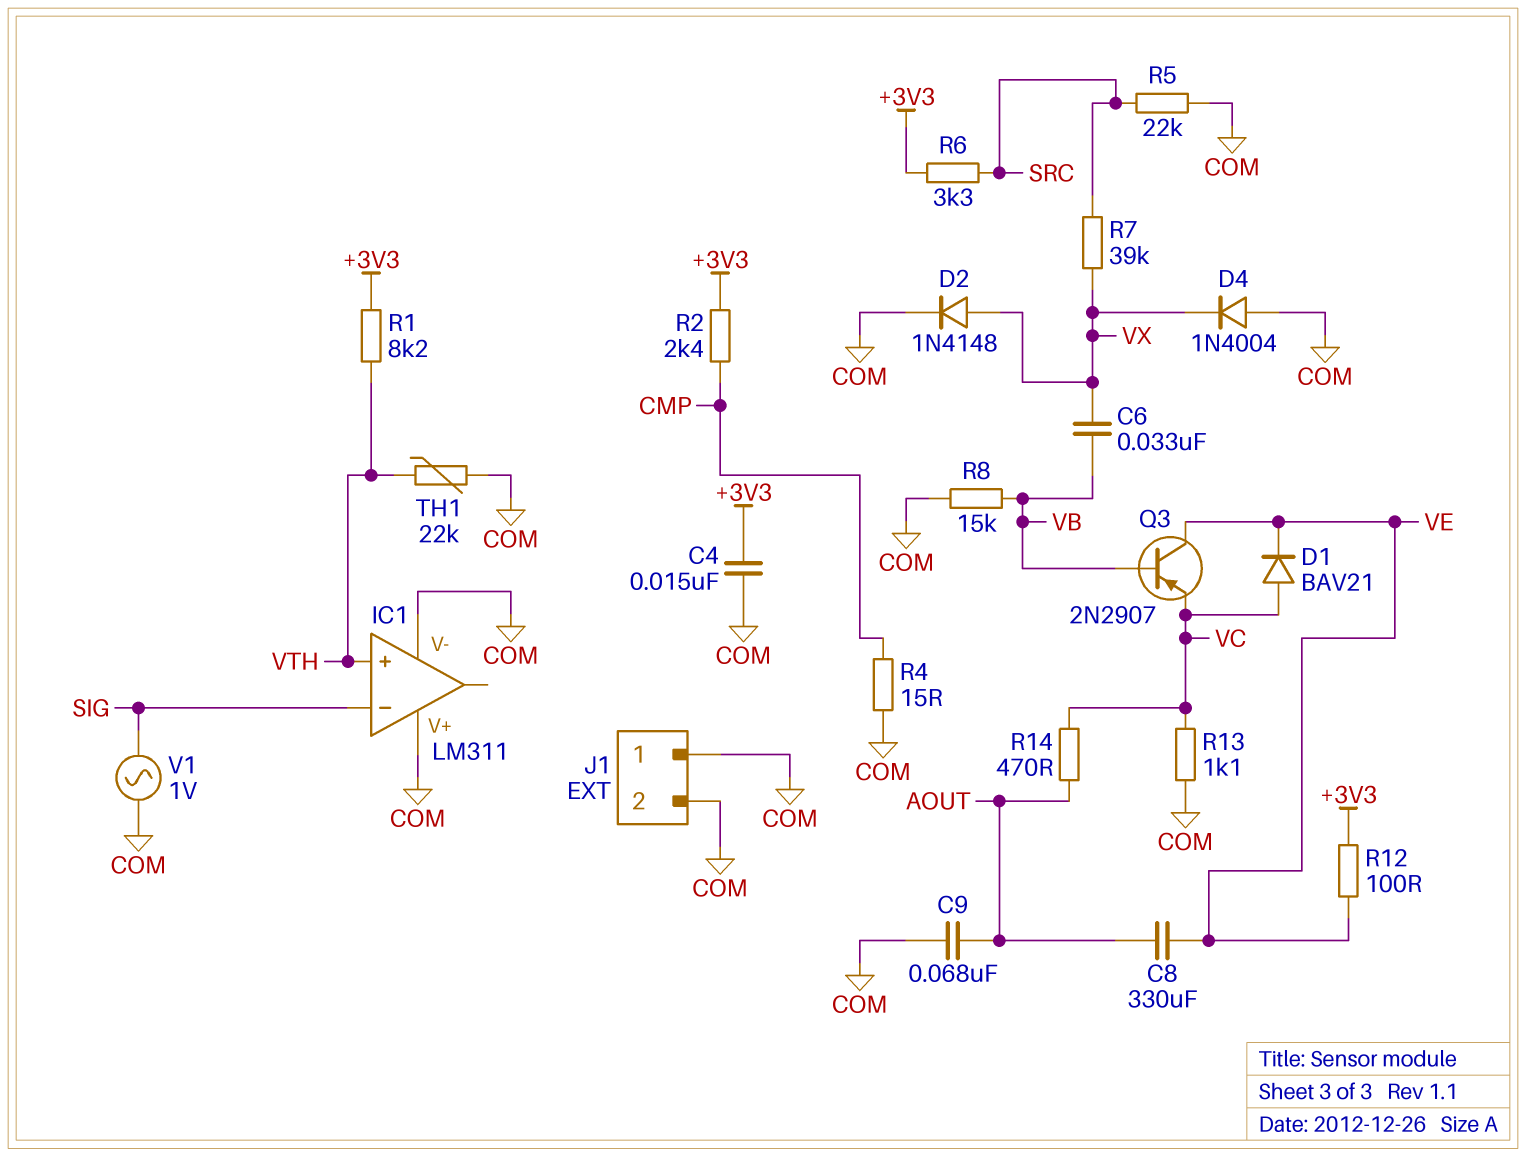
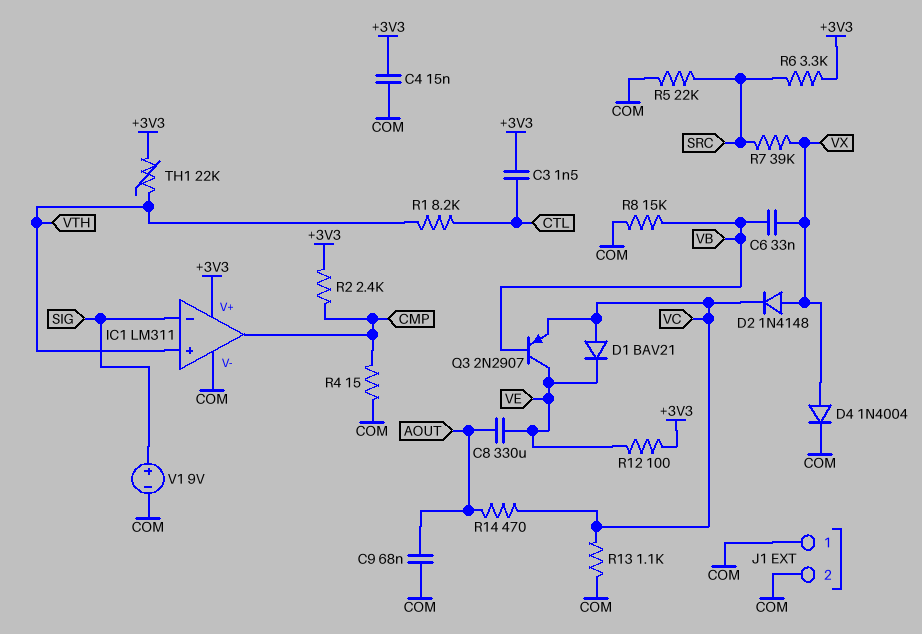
C3: none -> 1.5nF (+3V3, CTL)
D2: diode 1N4148 (A VX, K COM) -> diode 1N4148 (A VX, K VC)
D4: diode 1N4004 (A COM, K VX) -> diode 1N4004 (A VX, K COM)
IC1 pin V+: COM -> +3V3
IC1 pin out: none -> CMP
R1: 8.2k (+3V3, VTH) -> 8.2k (CTL, VTH)
TH1: 22k (COM, VTH) -> 22k (+3V3, VTH)
V1: AC 1V (COM, SIG) -> 9V (plus SIG, minus COM)

